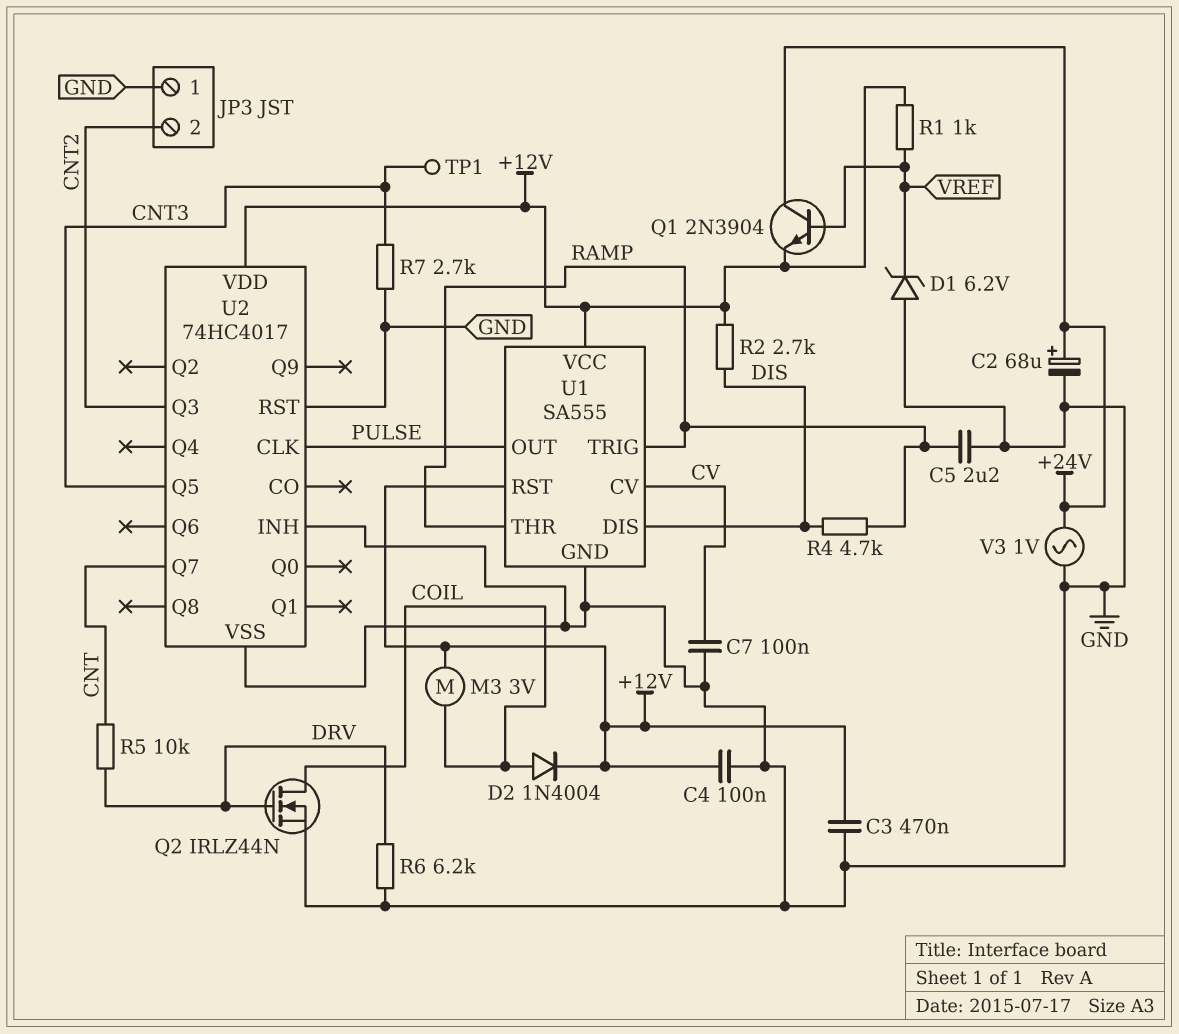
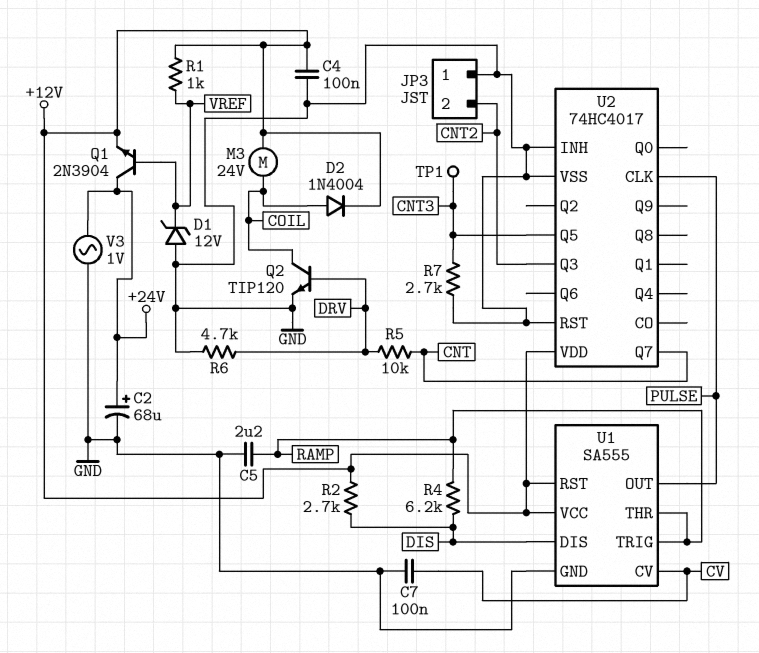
C3: 470nF (+12V, GND) -> none
D1: zener 6.2V (A GND, K VREF) -> zener 12V (A GND, K VREF)
M3: motor 3V (+12V, COIL) -> motor 24V (+12V, COIL)
Q2: NMOS IRLZ44N (G DRV, D COIL, S GND) -> NPN TIP120 (B DRV, C COIL, E GND)
R4: 4.7k (DIS, RAMP) -> 6.2k (DIS, RAMP)
R6: 6.2k (DRV, GND) -> 4.7k (DRV, GND)

